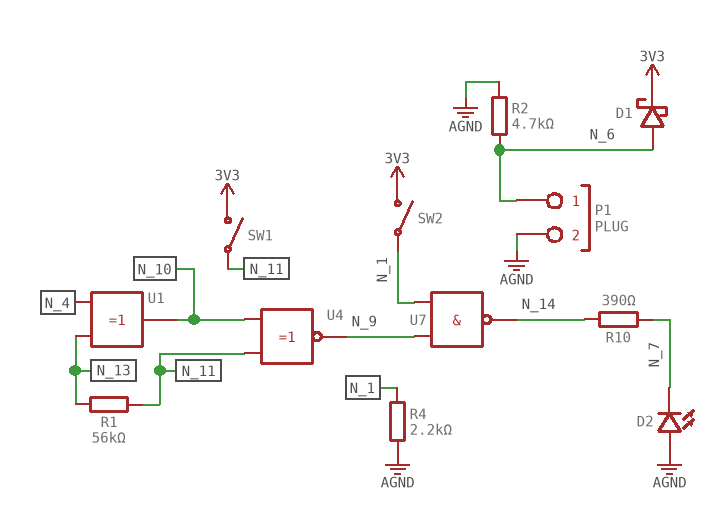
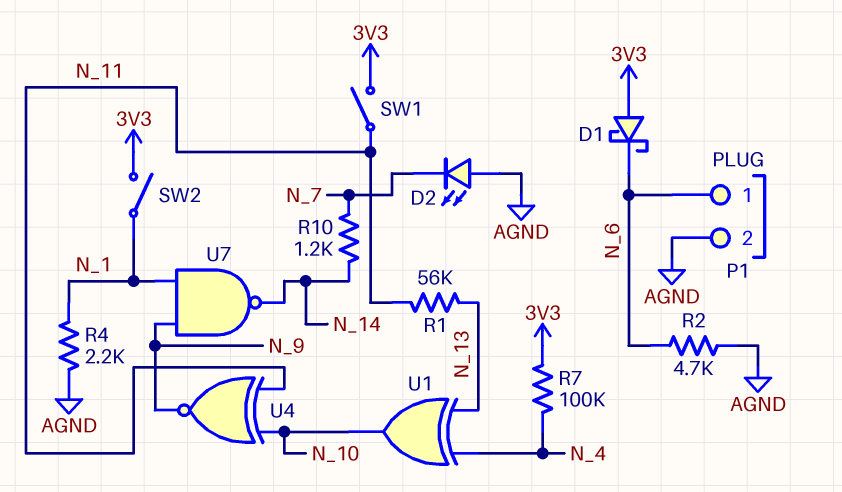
D1: schottky (A N_6, K 3V3) -> schottky (A 3V3, K N_6)
R7: none -> 100k (3V3, N_4)
R10: 390 (N_7, N_14) -> 1.2k (N_7, N_14)

